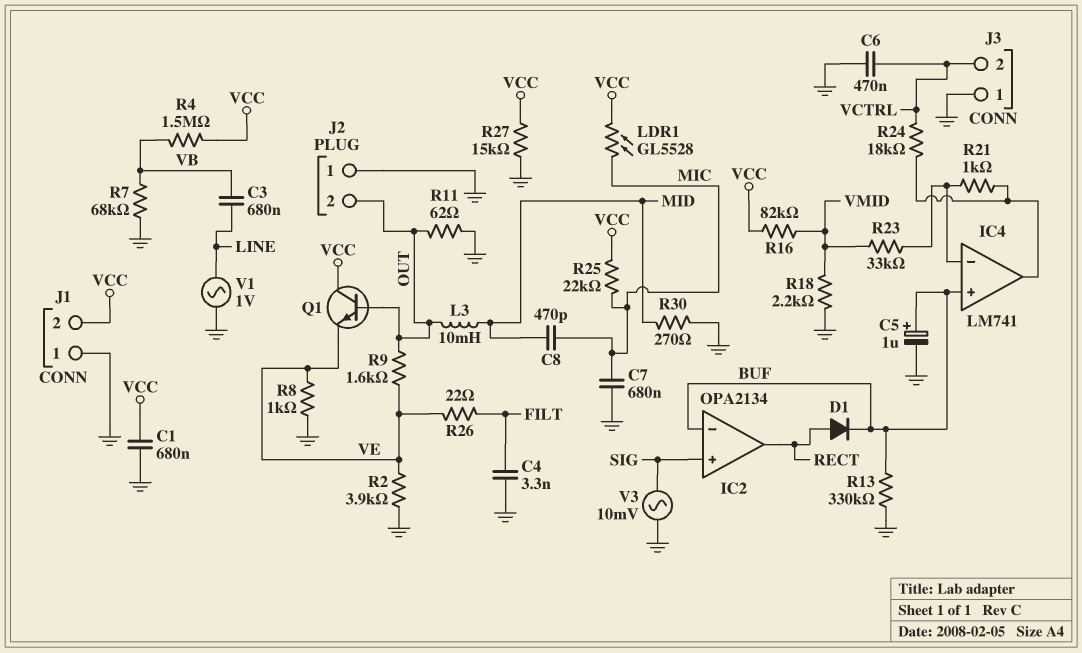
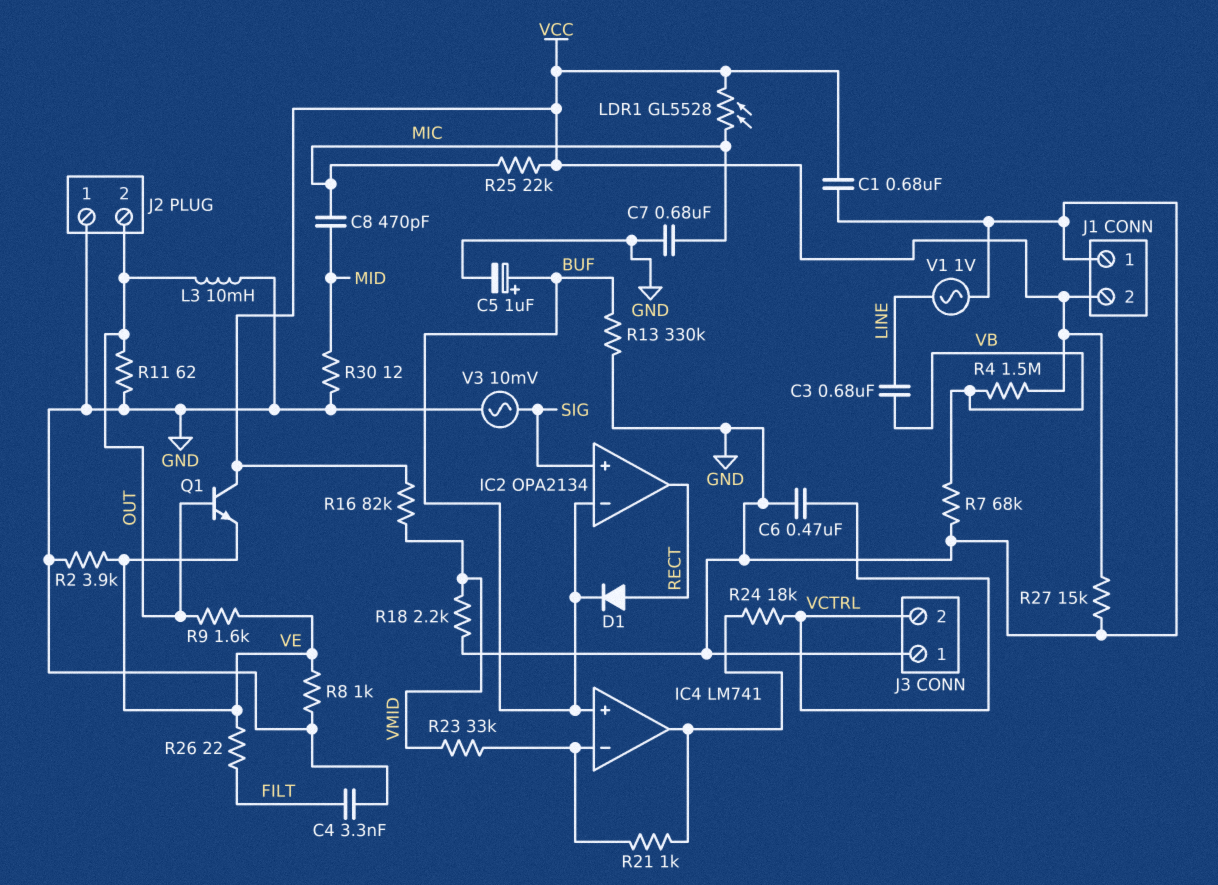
L3: 10mH (MID, OUT) -> 10mH (GND, OUT)
R30: 270 (GND, MID) -> 12 (GND, MID)

